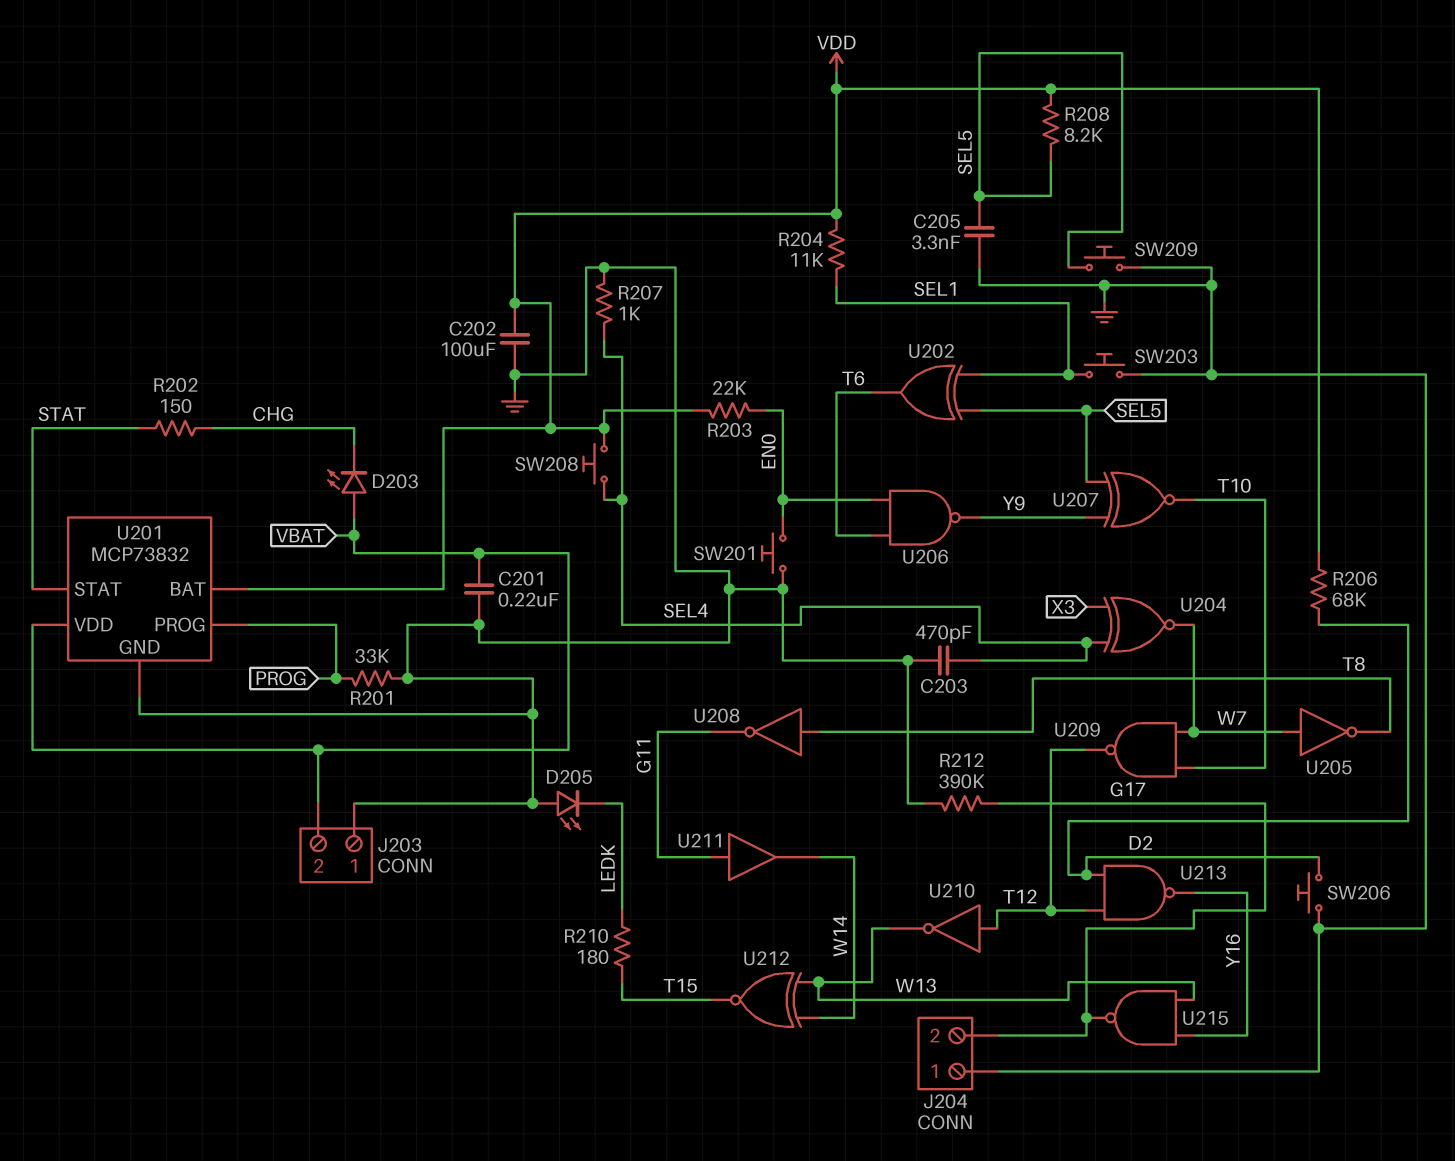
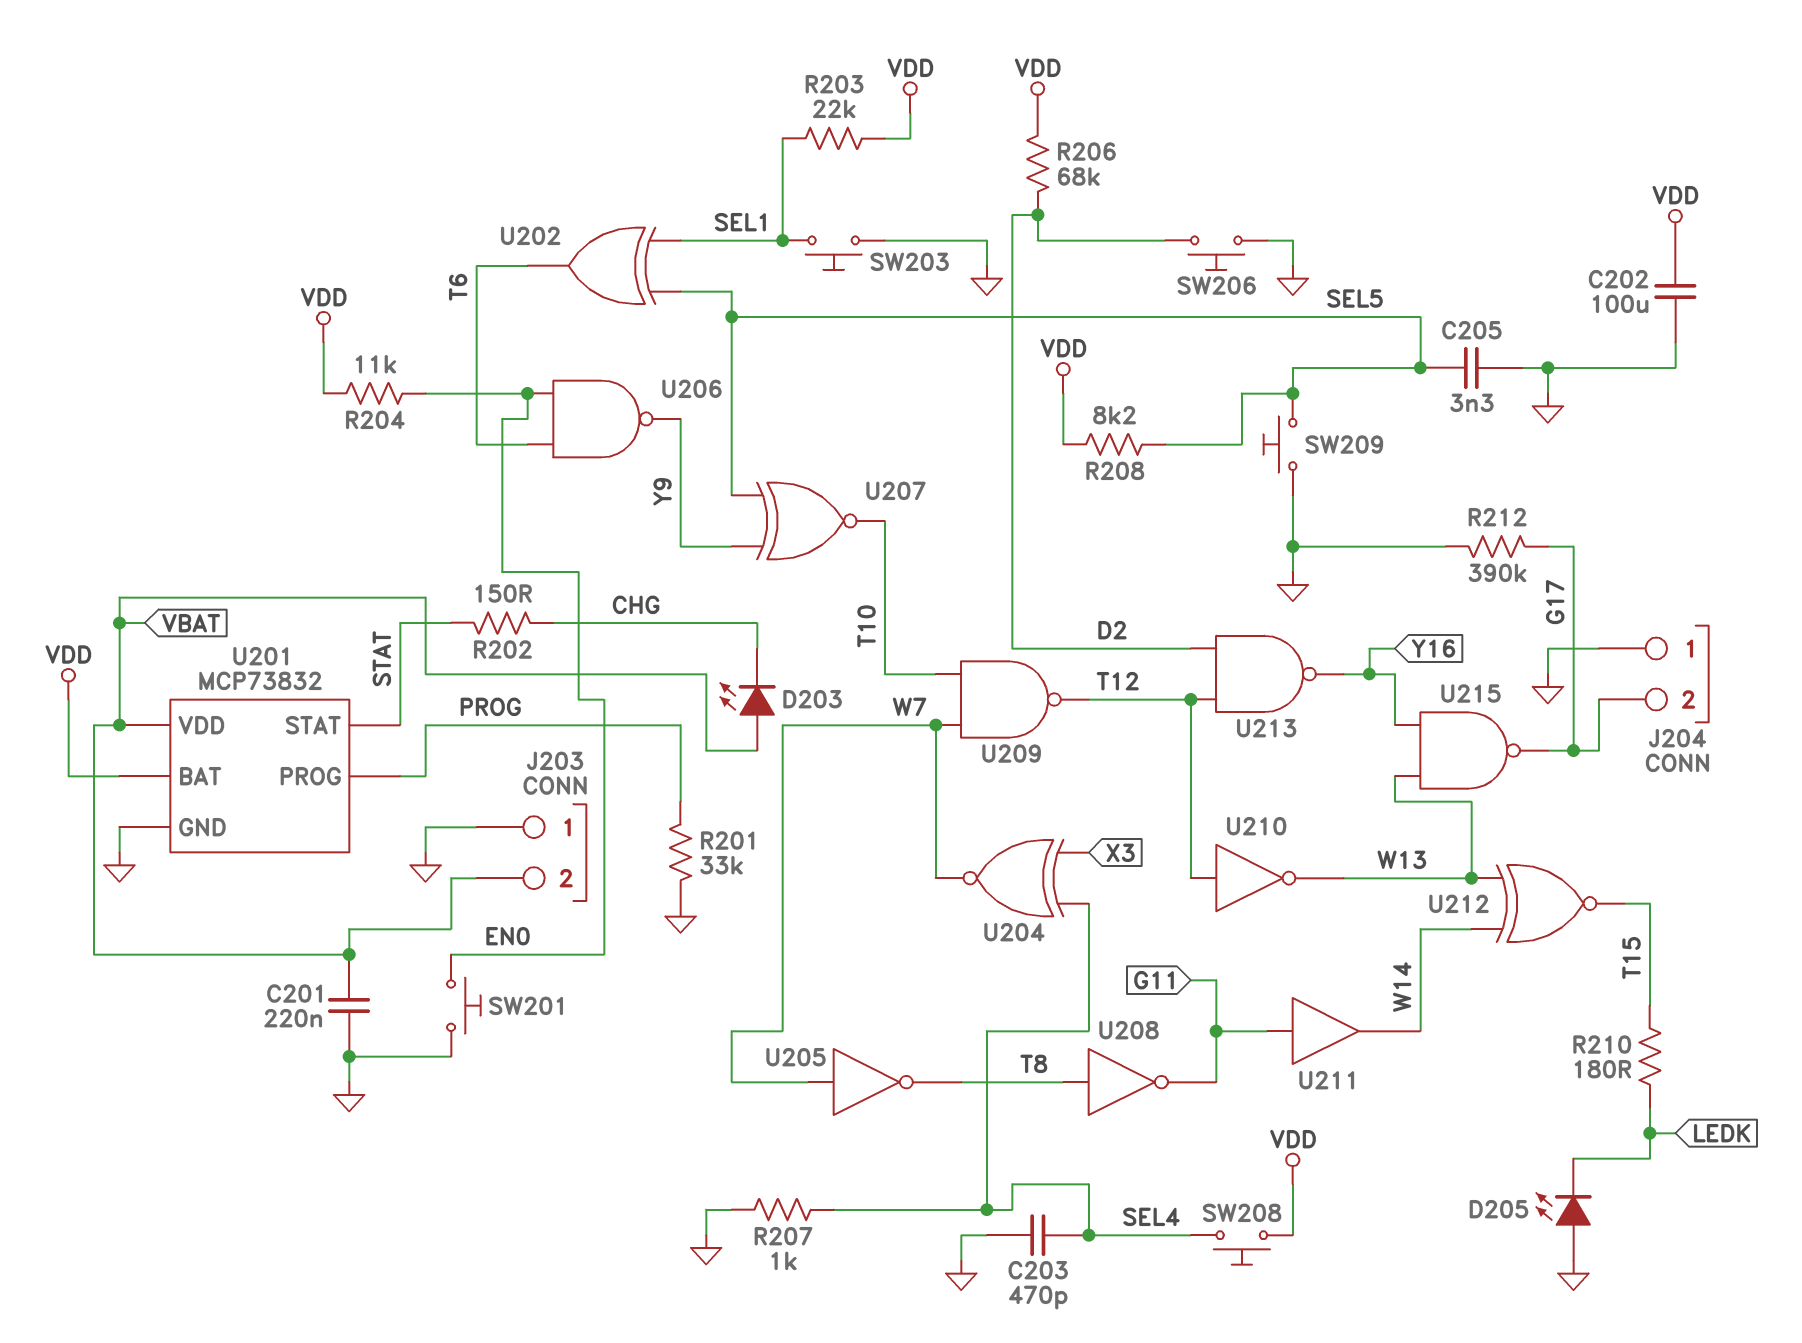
R203: 22k (EN0, VDD) -> 22k (SEL1, VDD)
R204: 11k (SEL1, VDD) -> 11k (EN0, VDD)

